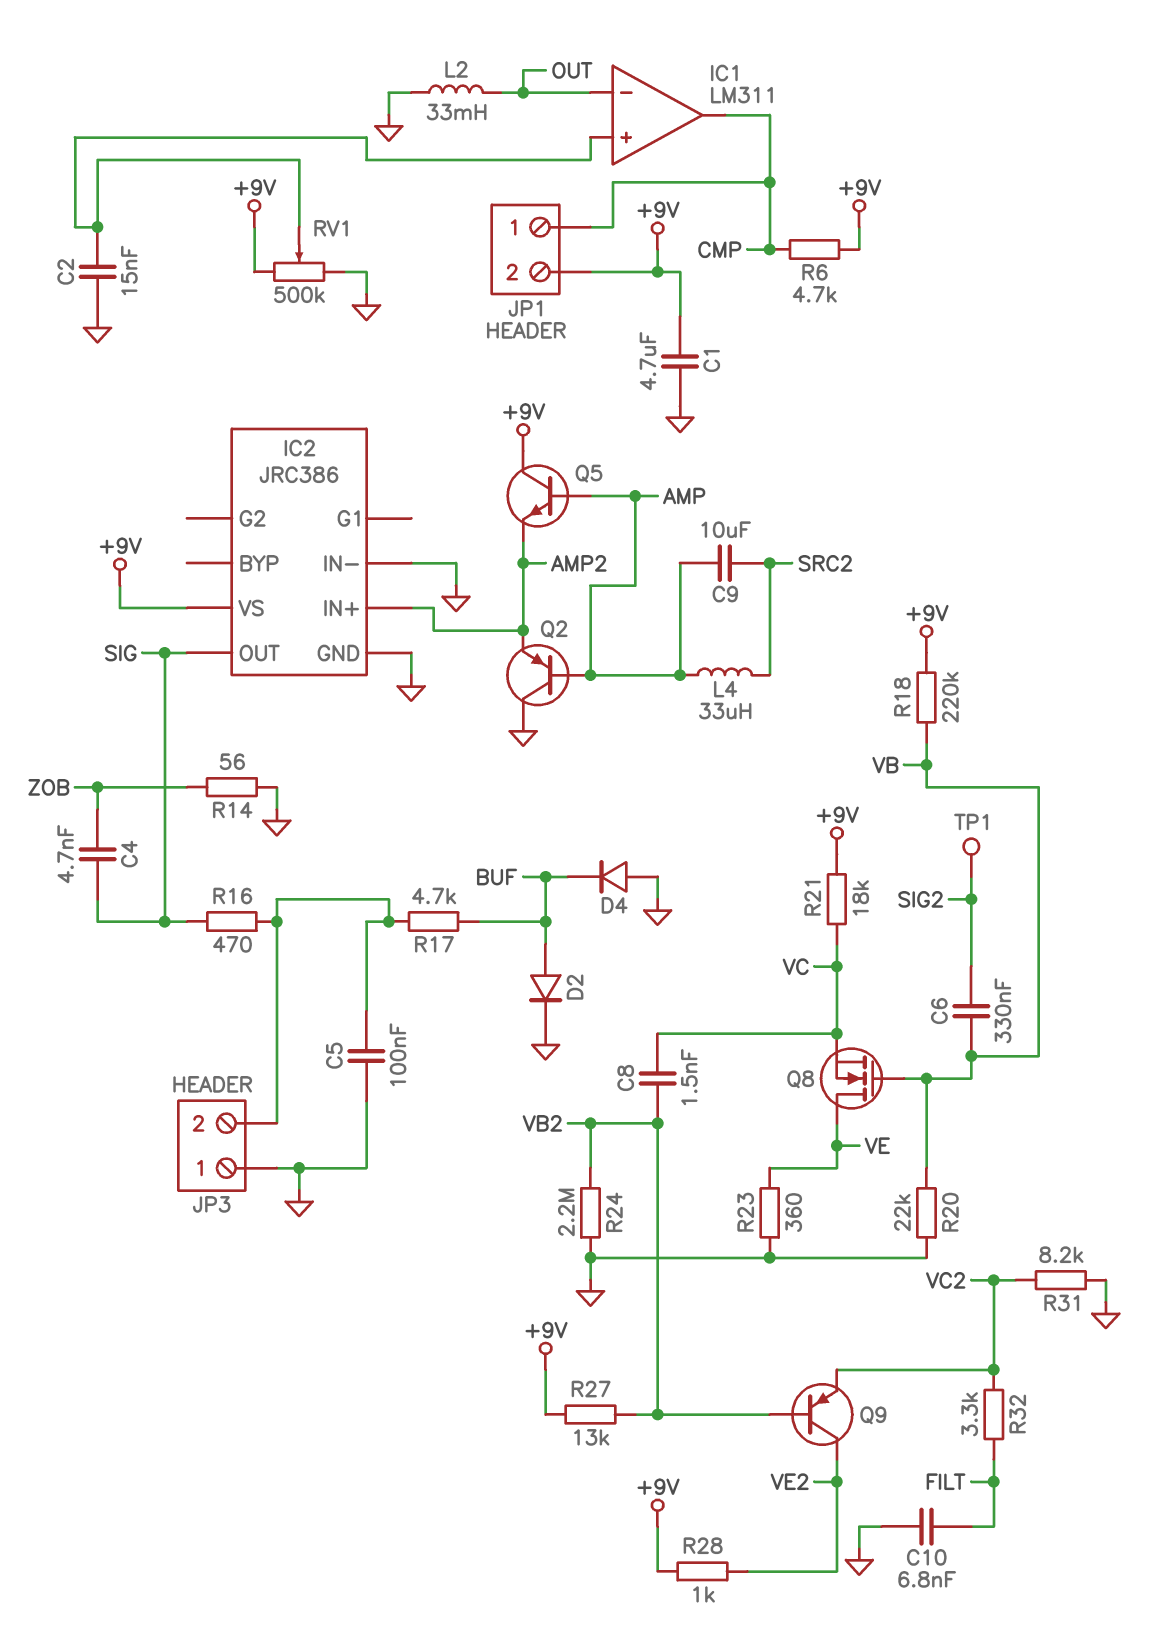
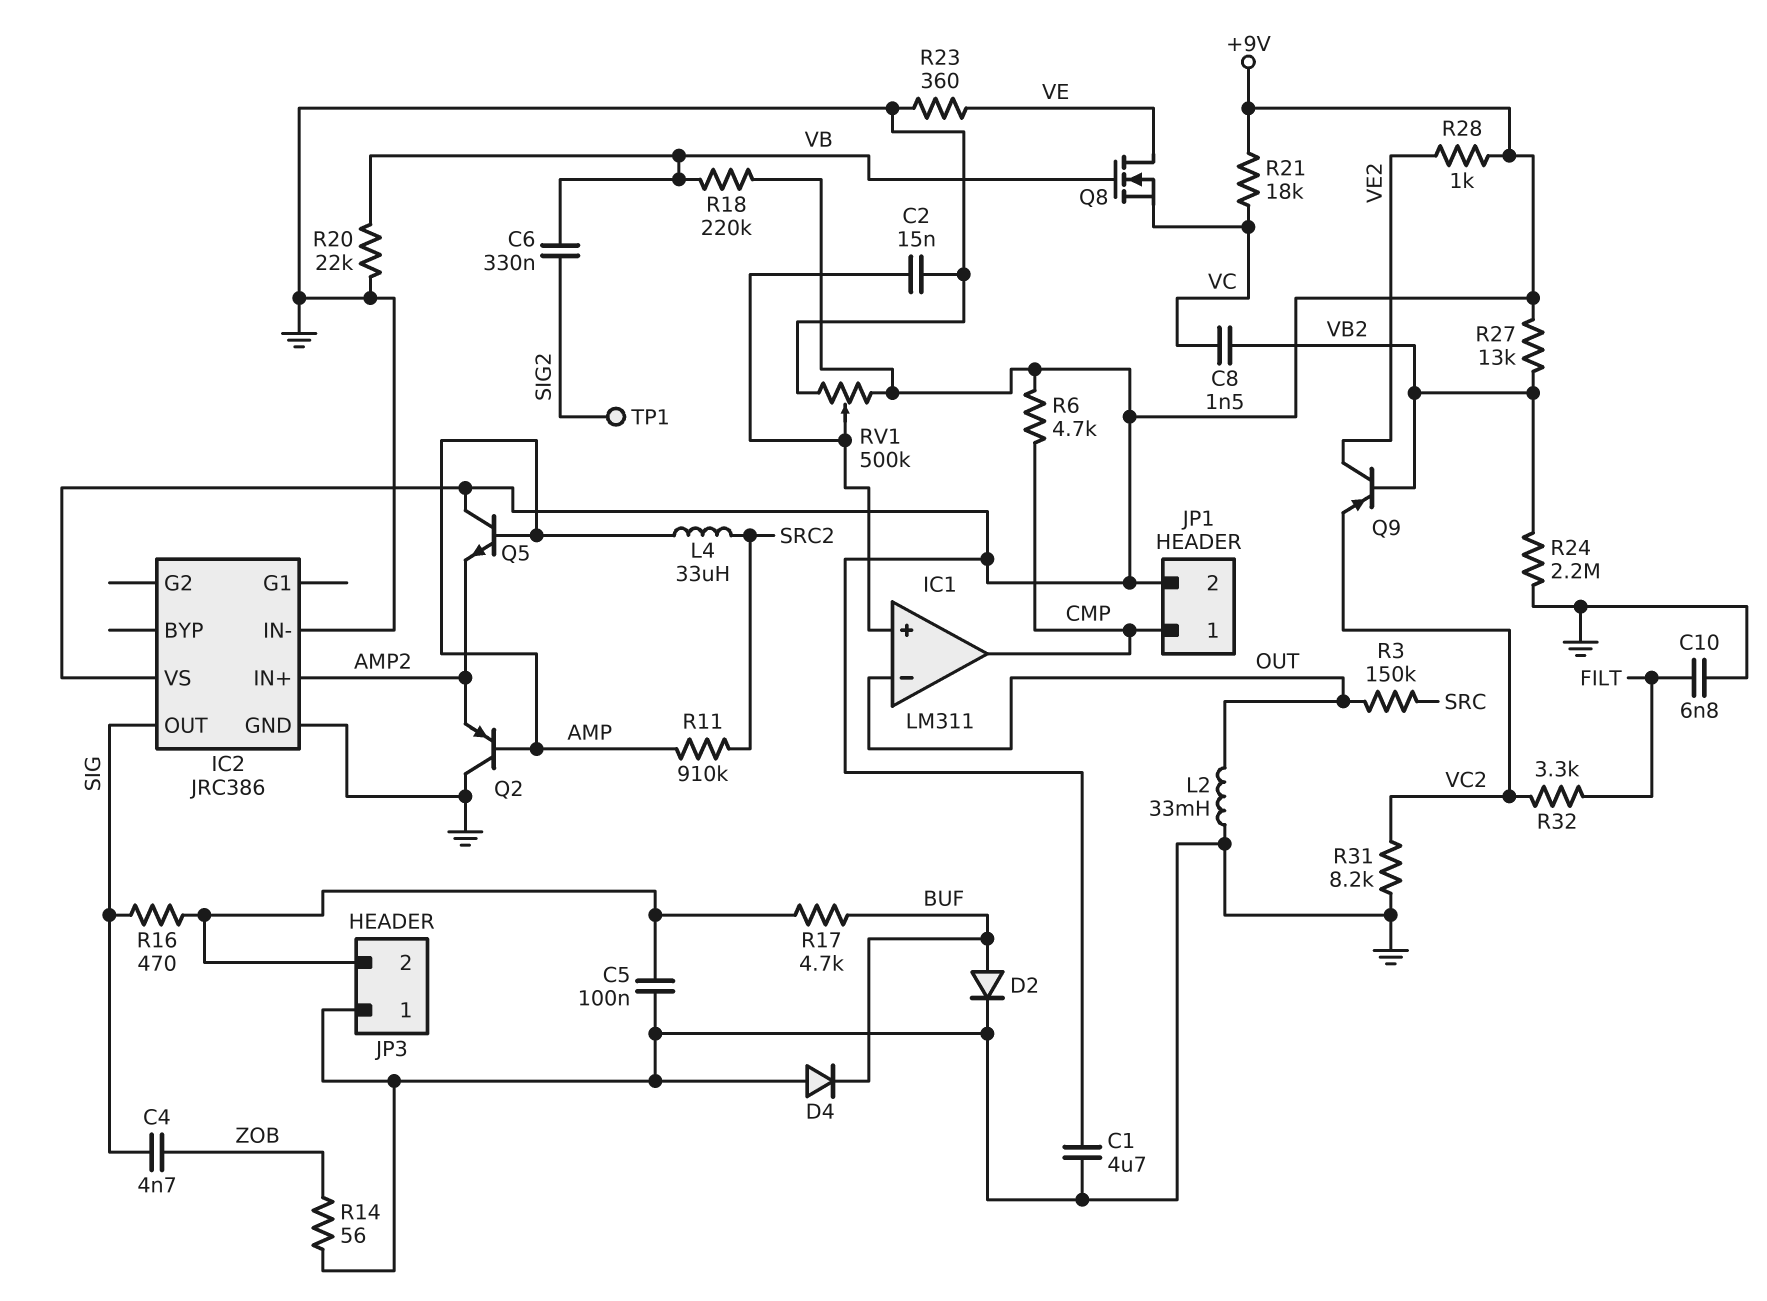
C9: 10uF (AMP, SRC2) -> none
R3: none -> 150k (OUT, SRC)
R11: none -> 910k (AMP, SRC2)

